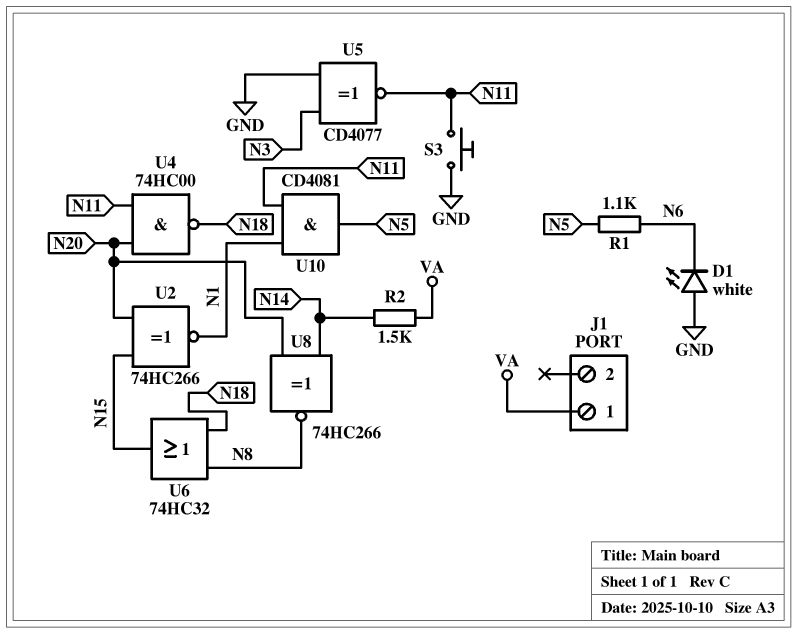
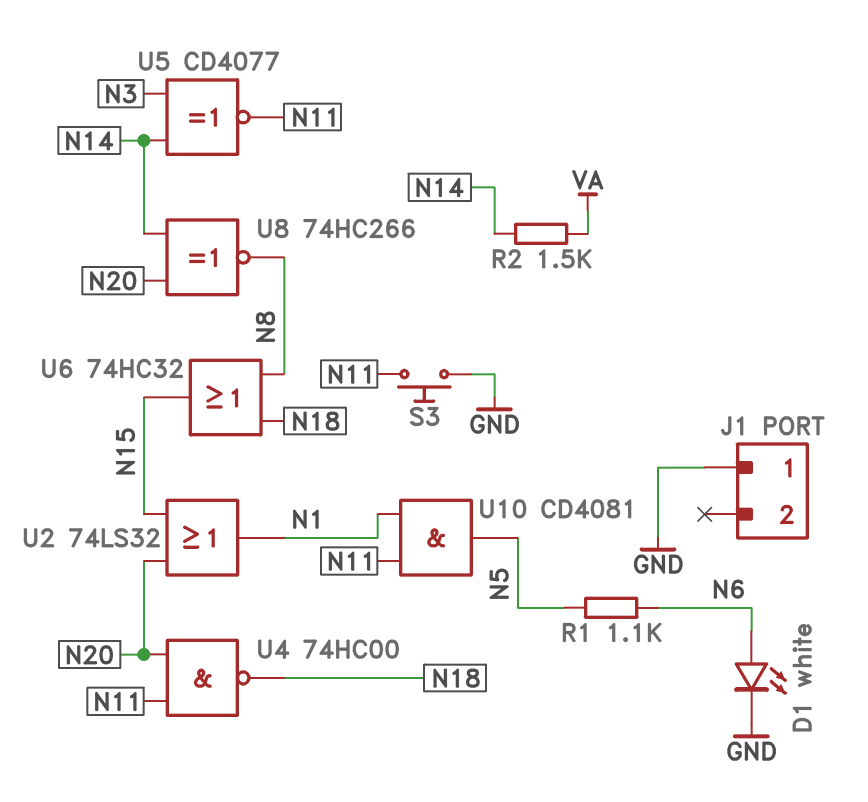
D1: LED white (A GND, K N6) -> LED white (A N6, K GND)
J1 pin 1: VA -> GND
U2: XNOR 74HC266 (in N15, in N20, out N1) -> OR 74LS32 (in N15, in N20, out N1)
U5: XNOR CD4077 (in GND, in N3, out N11) -> XNOR CD4077 (in N3, in N14, out N11)

